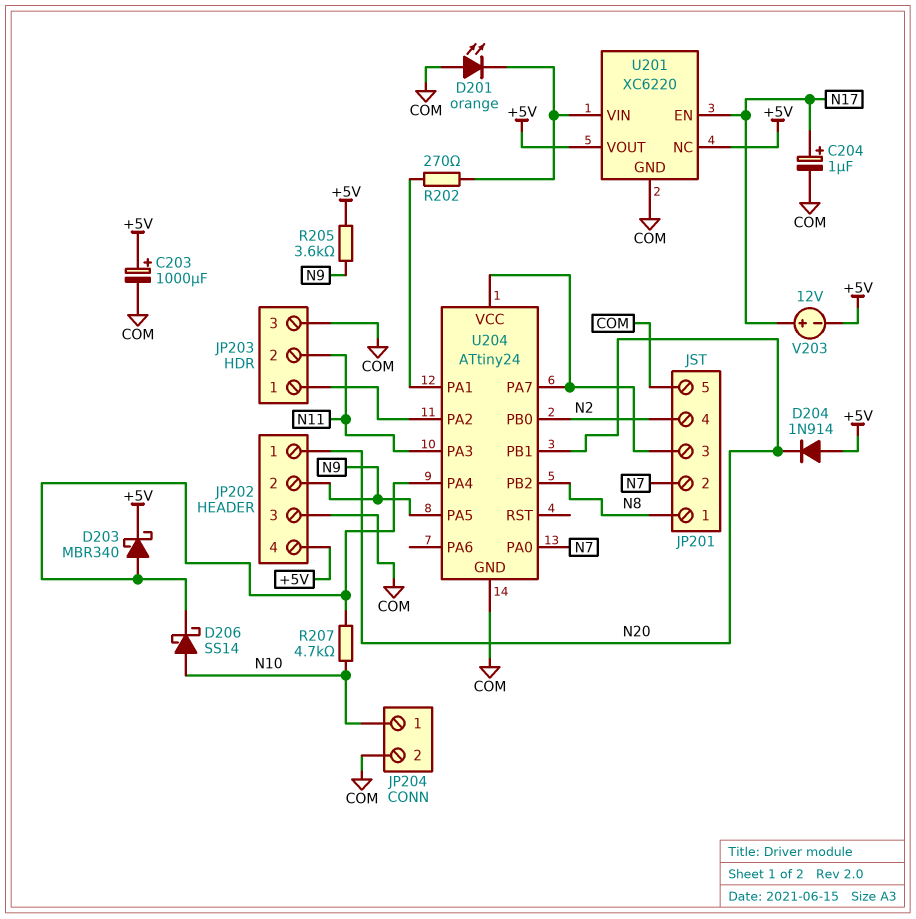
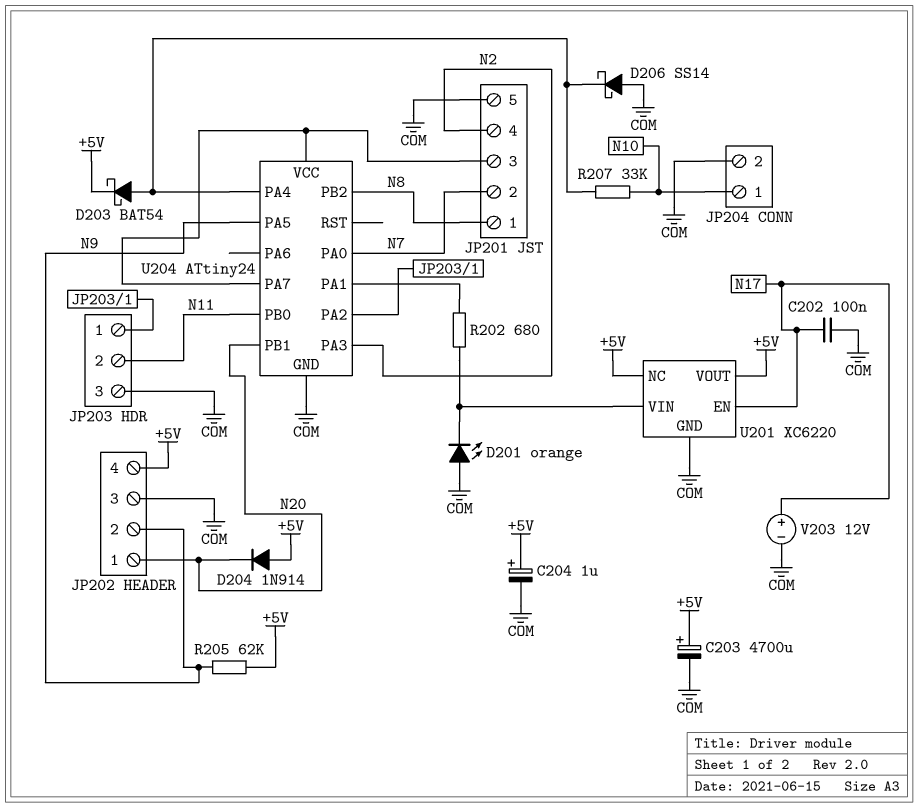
C202: none -> 100nF (COM, N17)
C203: 1000uF (plus +5V, minus COM) -> 4700uF (plus +5V, minus COM)
C204: 1uF (plus N17, minus COM) -> 1uF (plus +5V, minus COM)
D203: schottky MBR340 (A U204/PA4, K +5V) -> schottky BAT54 (A U204/PA4, K +5V)
D206: schottky SS14 (A N10, K U204/PA4) -> schottky SS14 (A COM, K U204/PA4)
R202: 270 (U201/VIN, U204/PA1) -> 680 (U201/VIN, U204/PA1)
R205: 3.6k (+5V, N9) -> 62k (+5V, N9)
R207: 4.7k (N10, U204/PA4) -> 33k (N10, U204/PA4)
U204 pin PA3: N11 -> N2
U204 pin PB0: N2 -> N11
V203: 12V (plus N17, minus +5V) -> 12V (plus N17, minus COM)

